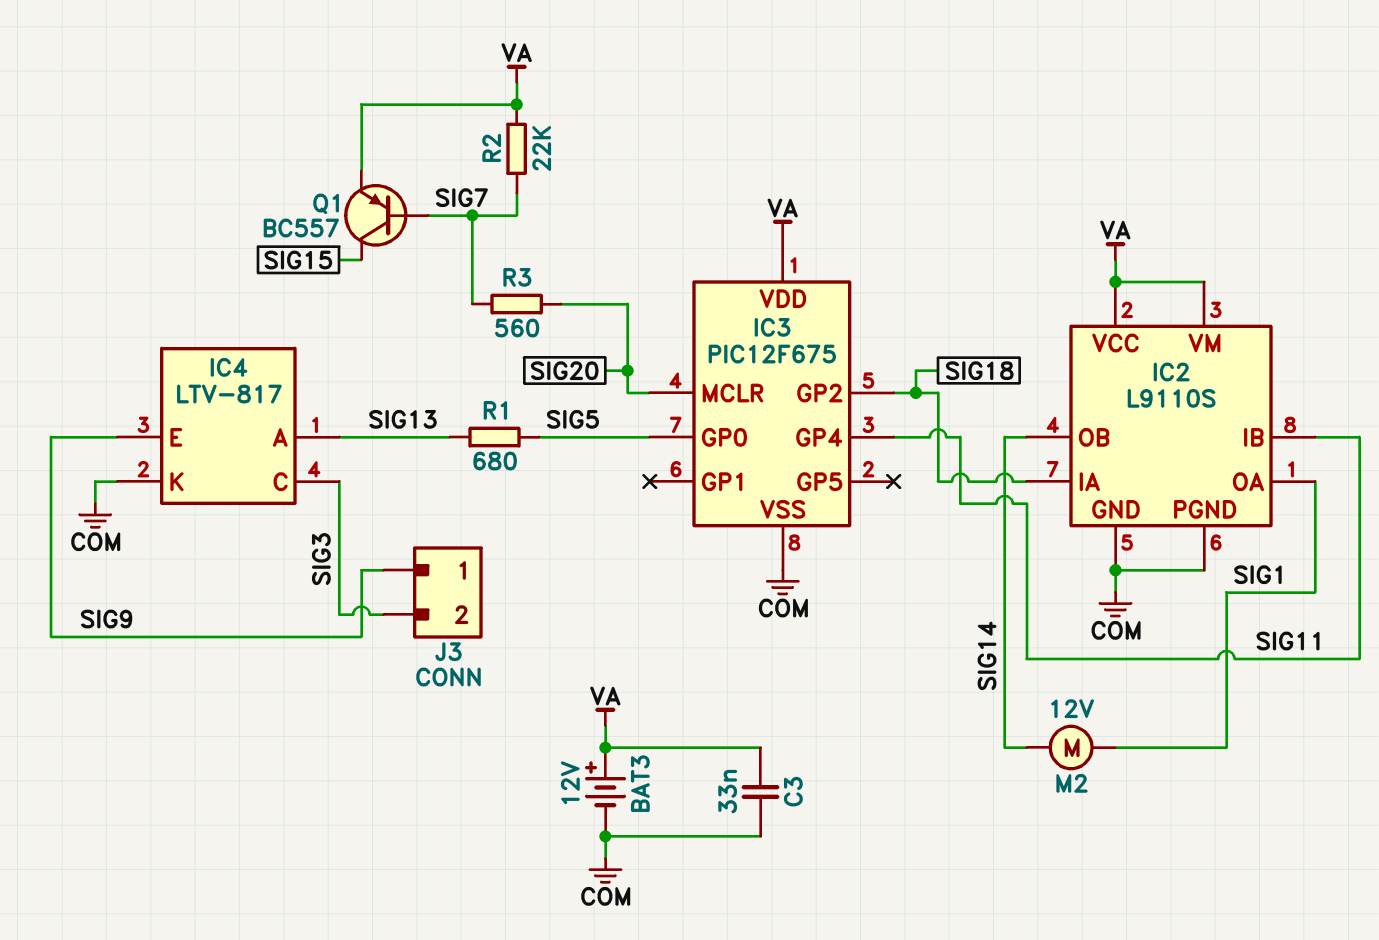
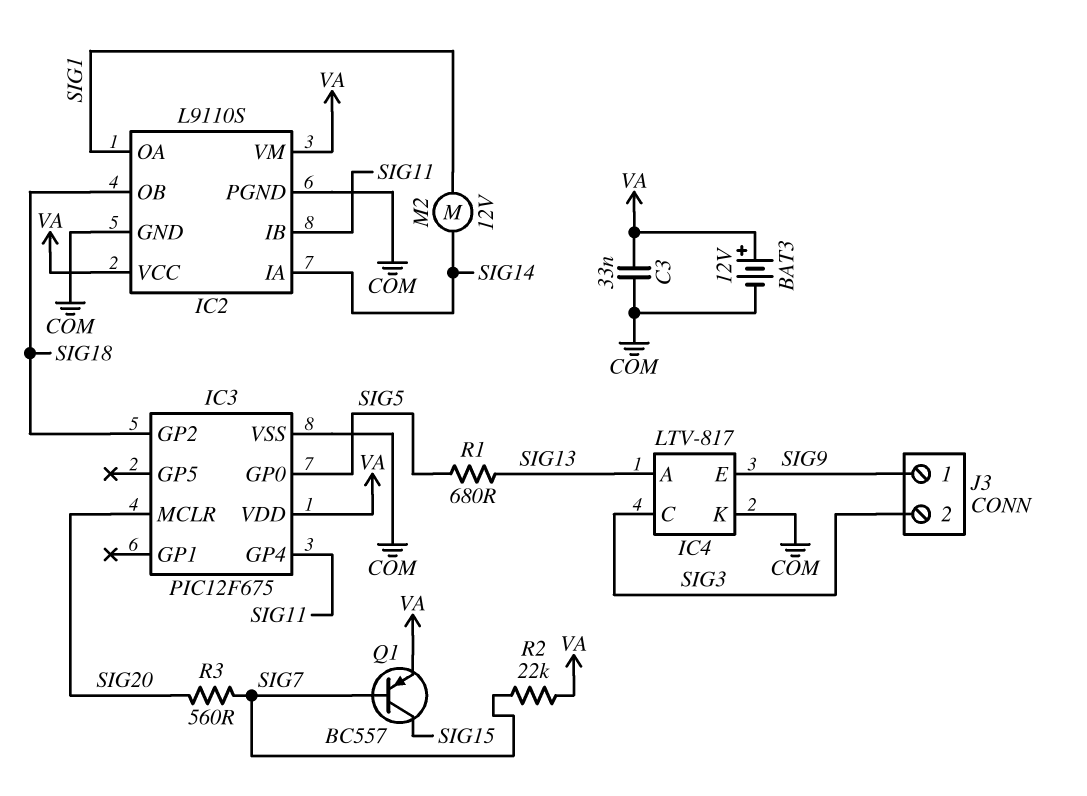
IC2 pin IA: SIG18 -> SIG14
IC2 pin OB: SIG14 -> SIG18

